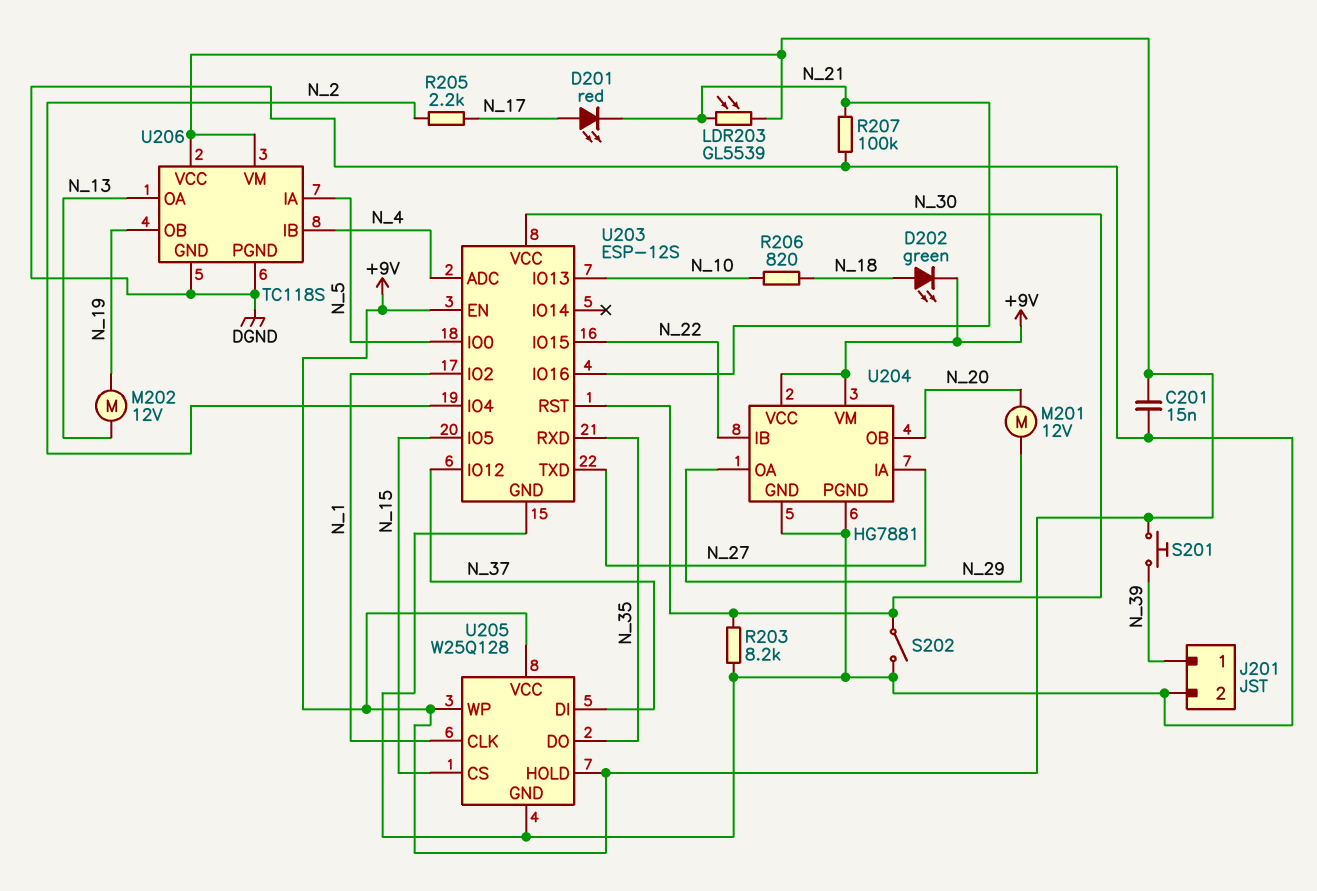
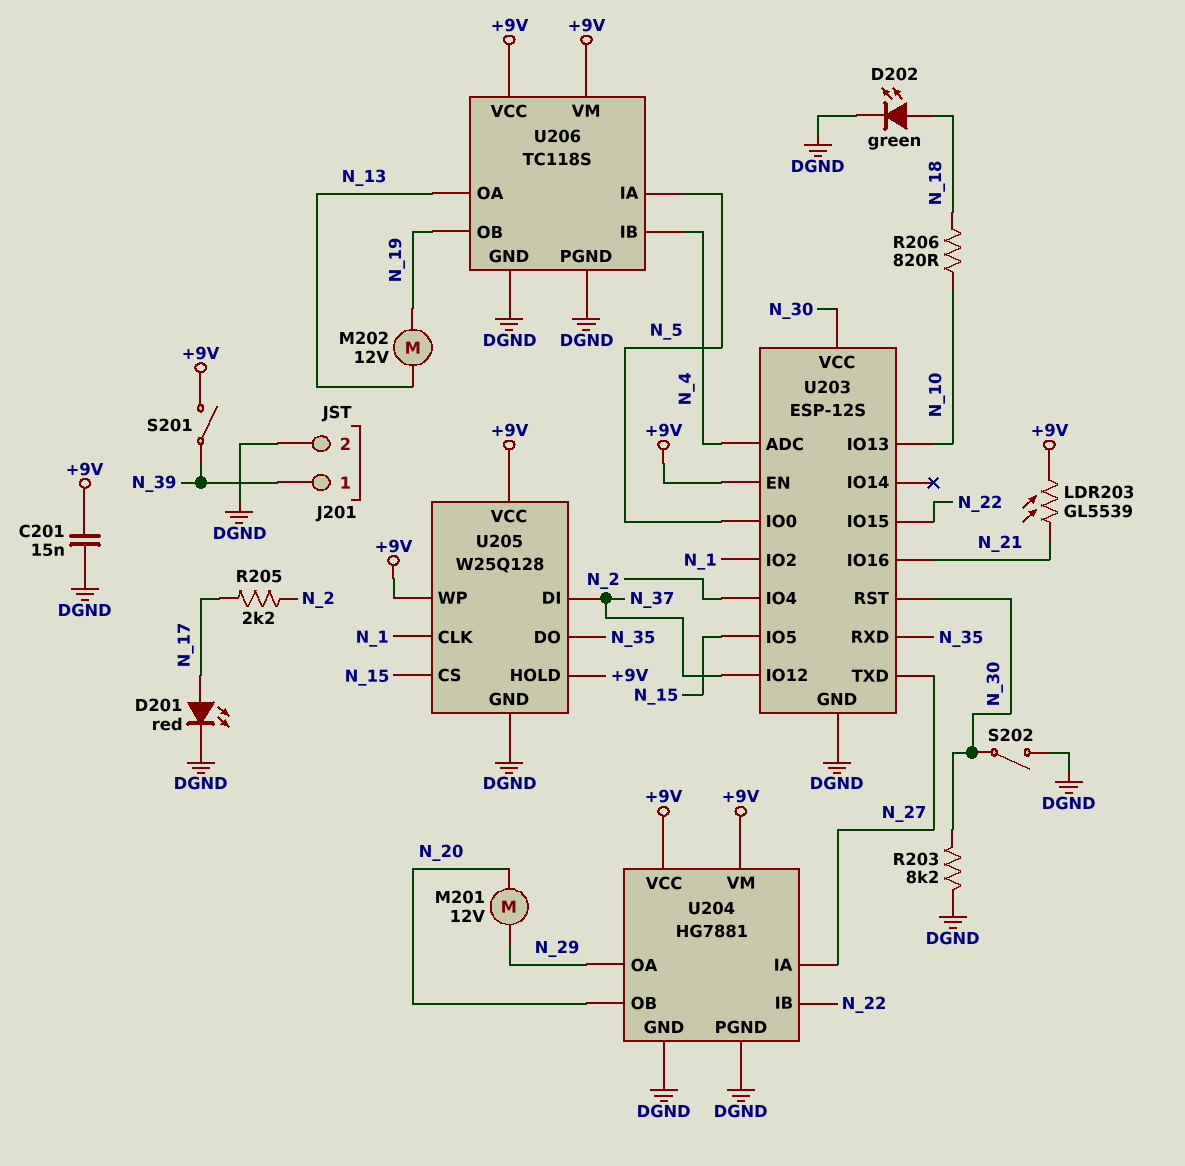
D201: LED red (A N_17, K N_21) -> LED red (A N_17, K DGND)
D202: LED green (A N_18, K +9V) -> LED green (A N_18, K DGND)
R207: 100k (DGND, N_21) -> none
S201: button (+9V, N_39) -> switch (+9V, N_39)

